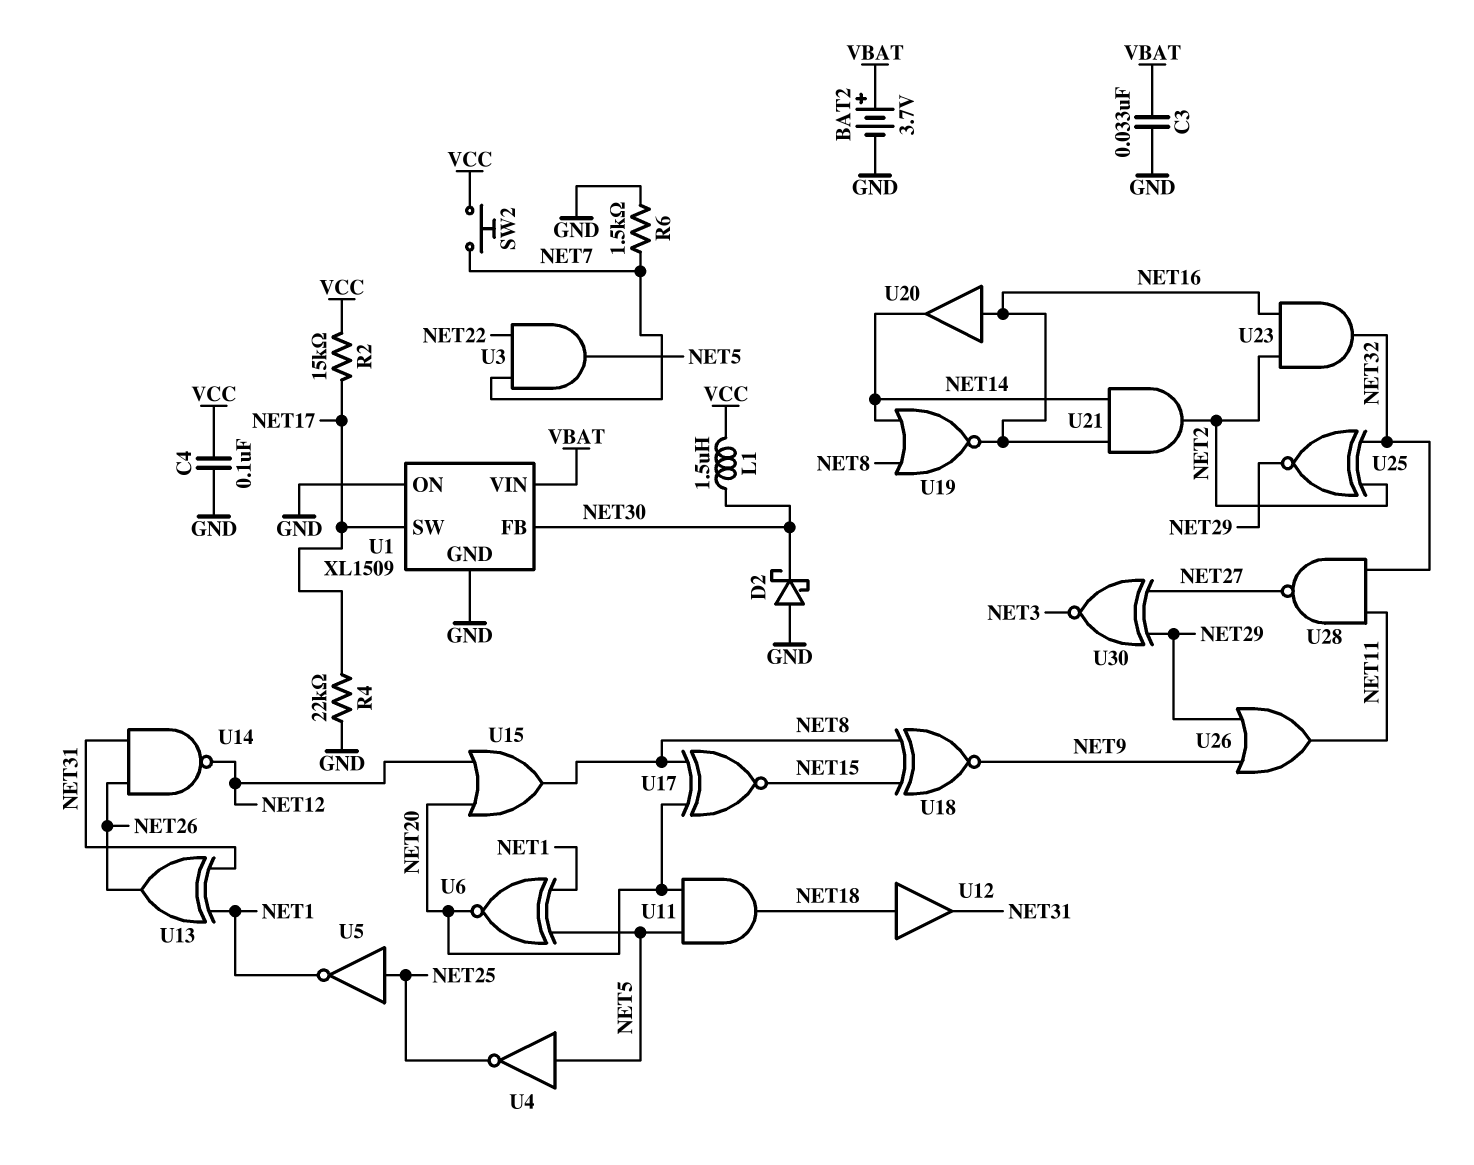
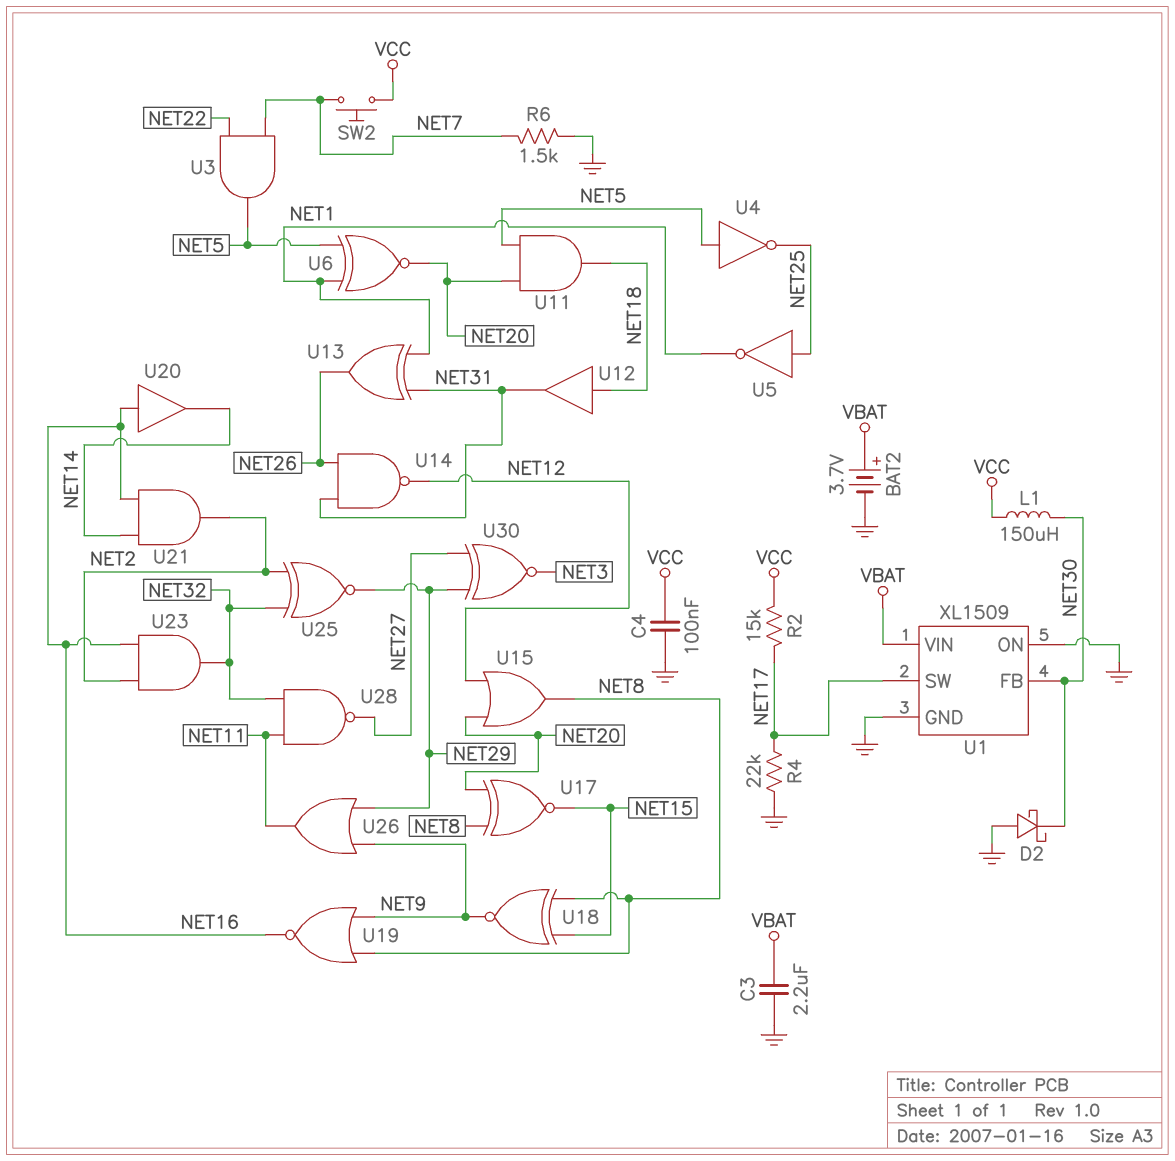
C3: 33nF (GND, VBAT) -> 2.2uF (GND, VBAT)
L1: 1.5uH (NET30, VCC) -> 150uH (NET30, VCC)
U19: NOR (in NET8, in NET14, out NET16) -> NOR (in NET8, in NET9, out NET16)

